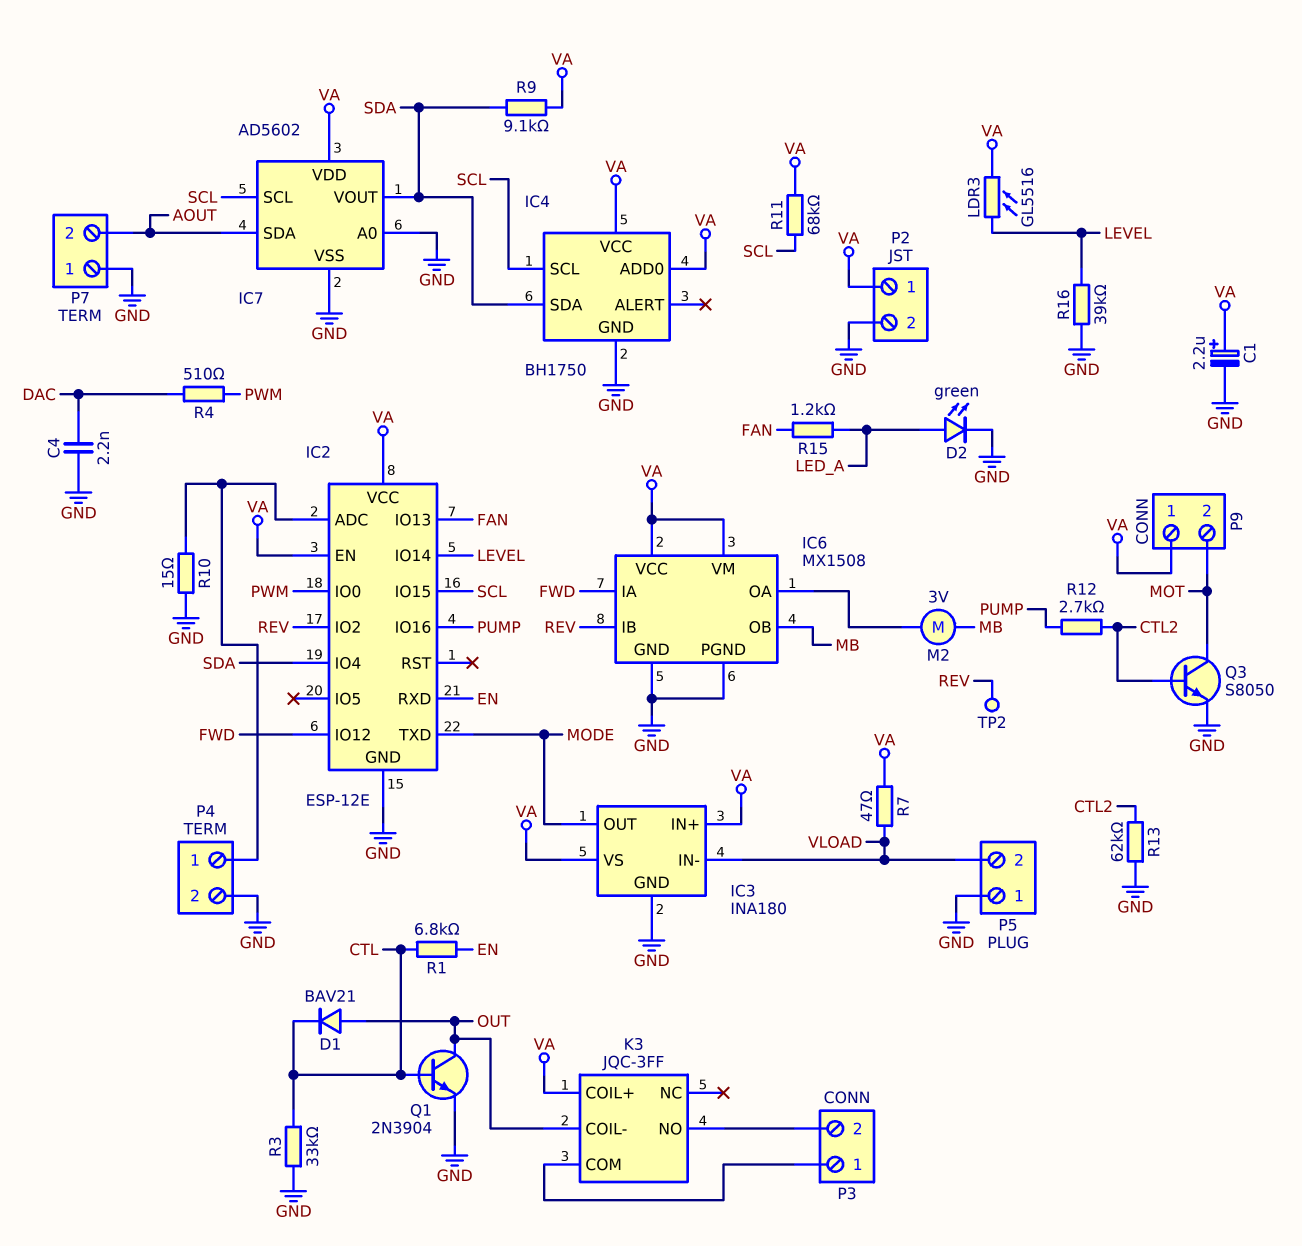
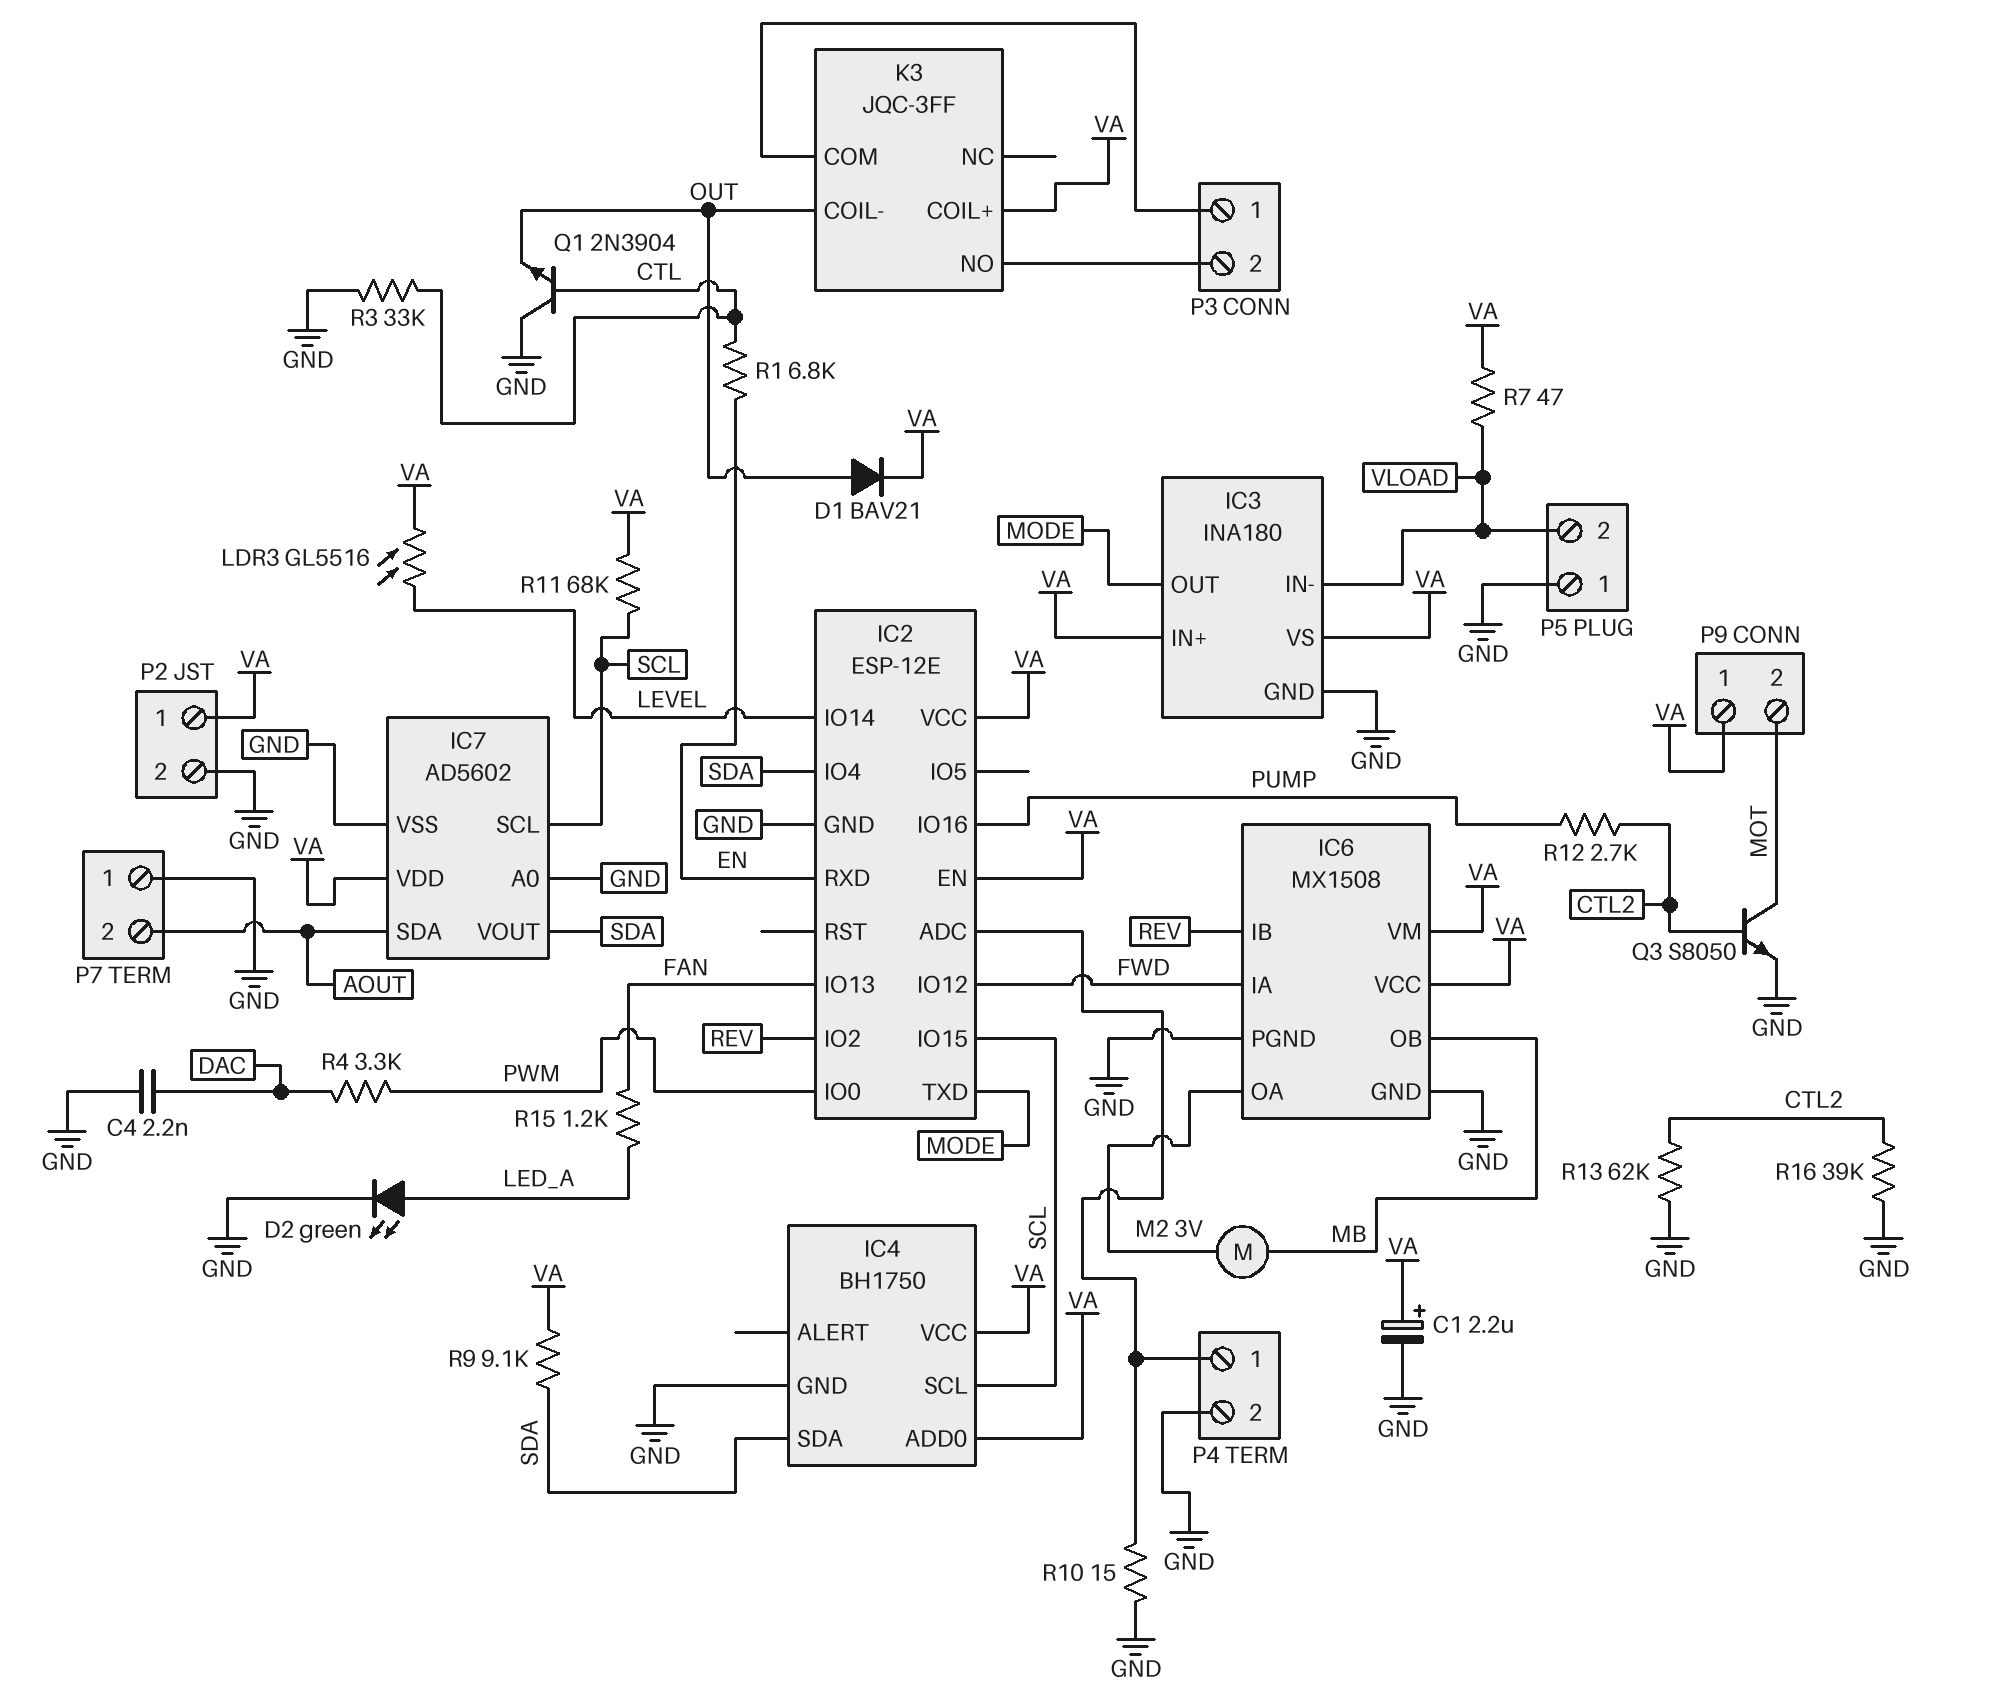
D1: diode BAV21 (A OUT, K CTL) -> diode BAV21 (A OUT, K VA)
Q1: NPN 2N3904 (B CTL, C OUT, E GND) -> NPN 2N3904 (B CTL, C GND, E OUT)
R4: 510 (DAC, PWM) -> 3.3k (DAC, PWM)
R16: 39k (GND, LEVEL) -> 39k (CTL2, GND)
TP2: test point (REV) -> none

